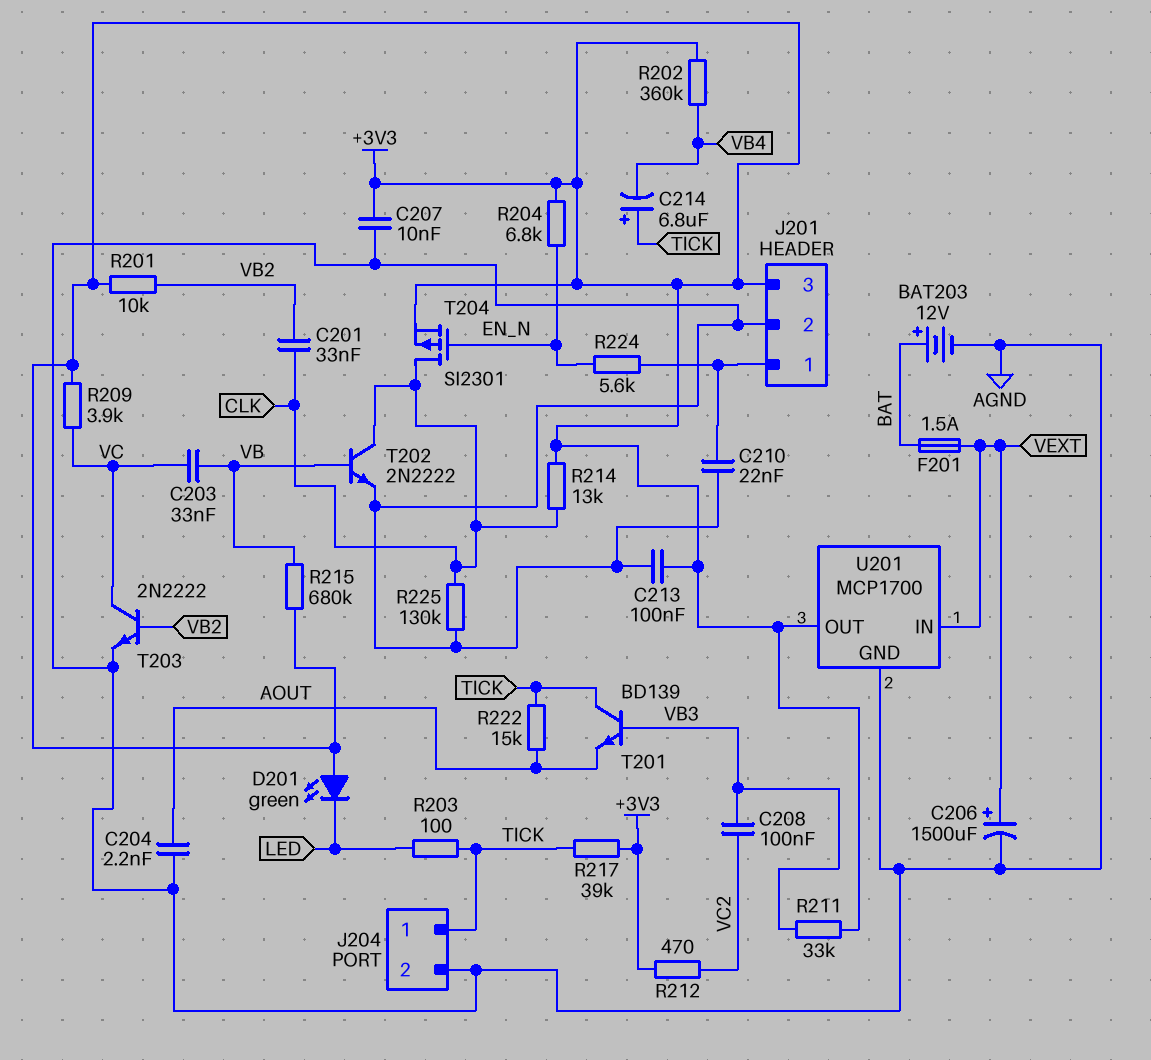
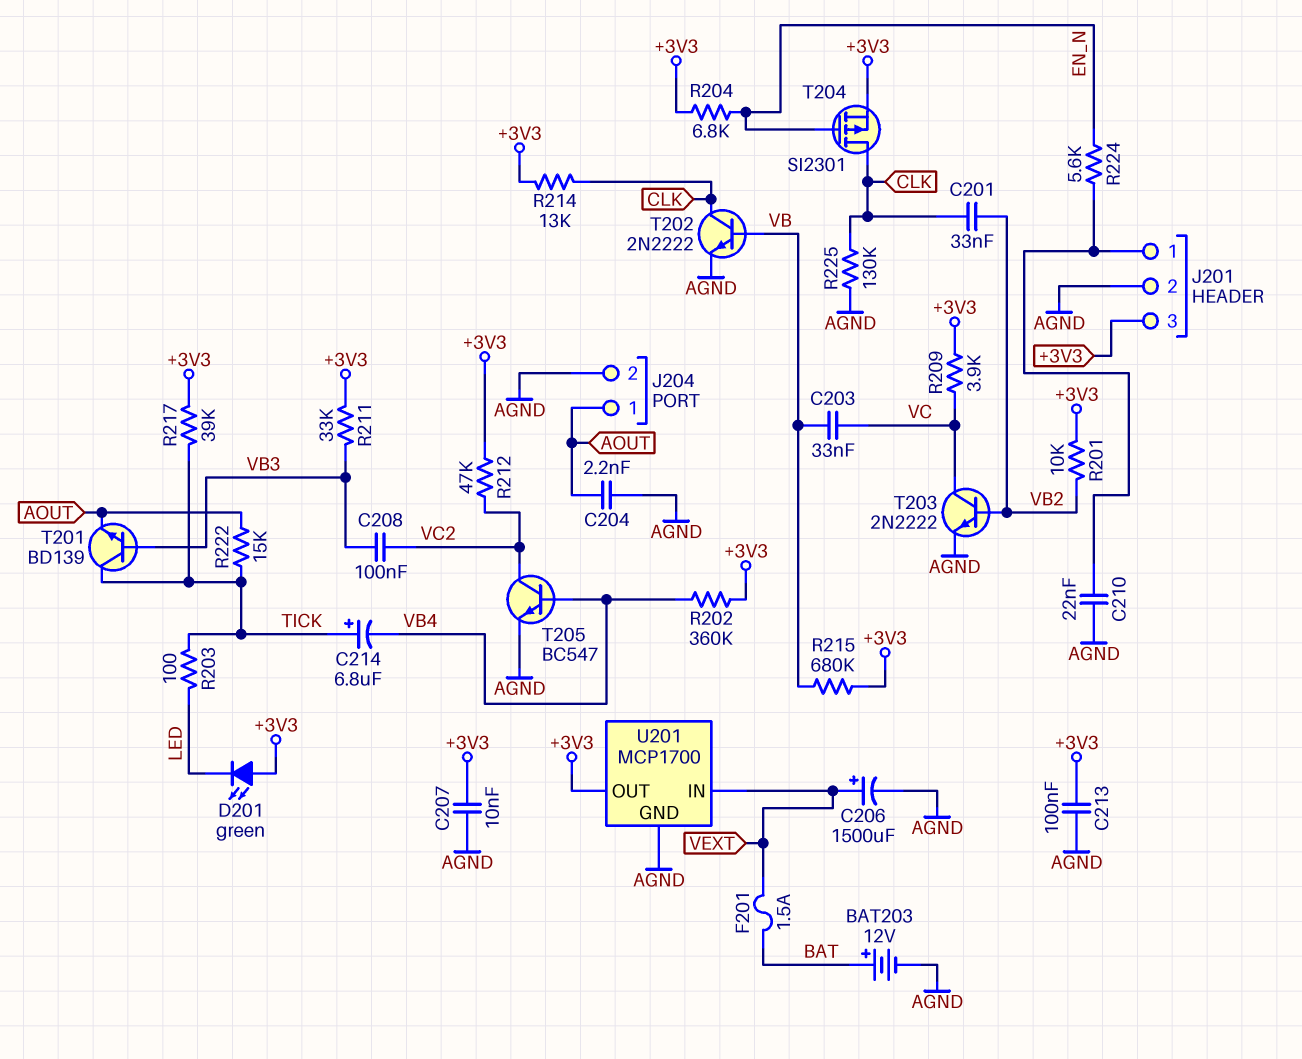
J204 pin 1: TICK -> AOUT
R212: 470 (+3V3, VC2) -> 47k (+3V3, VC2)
T205: none -> NPN BC547 (B VB4, C VC2, E AGND)

